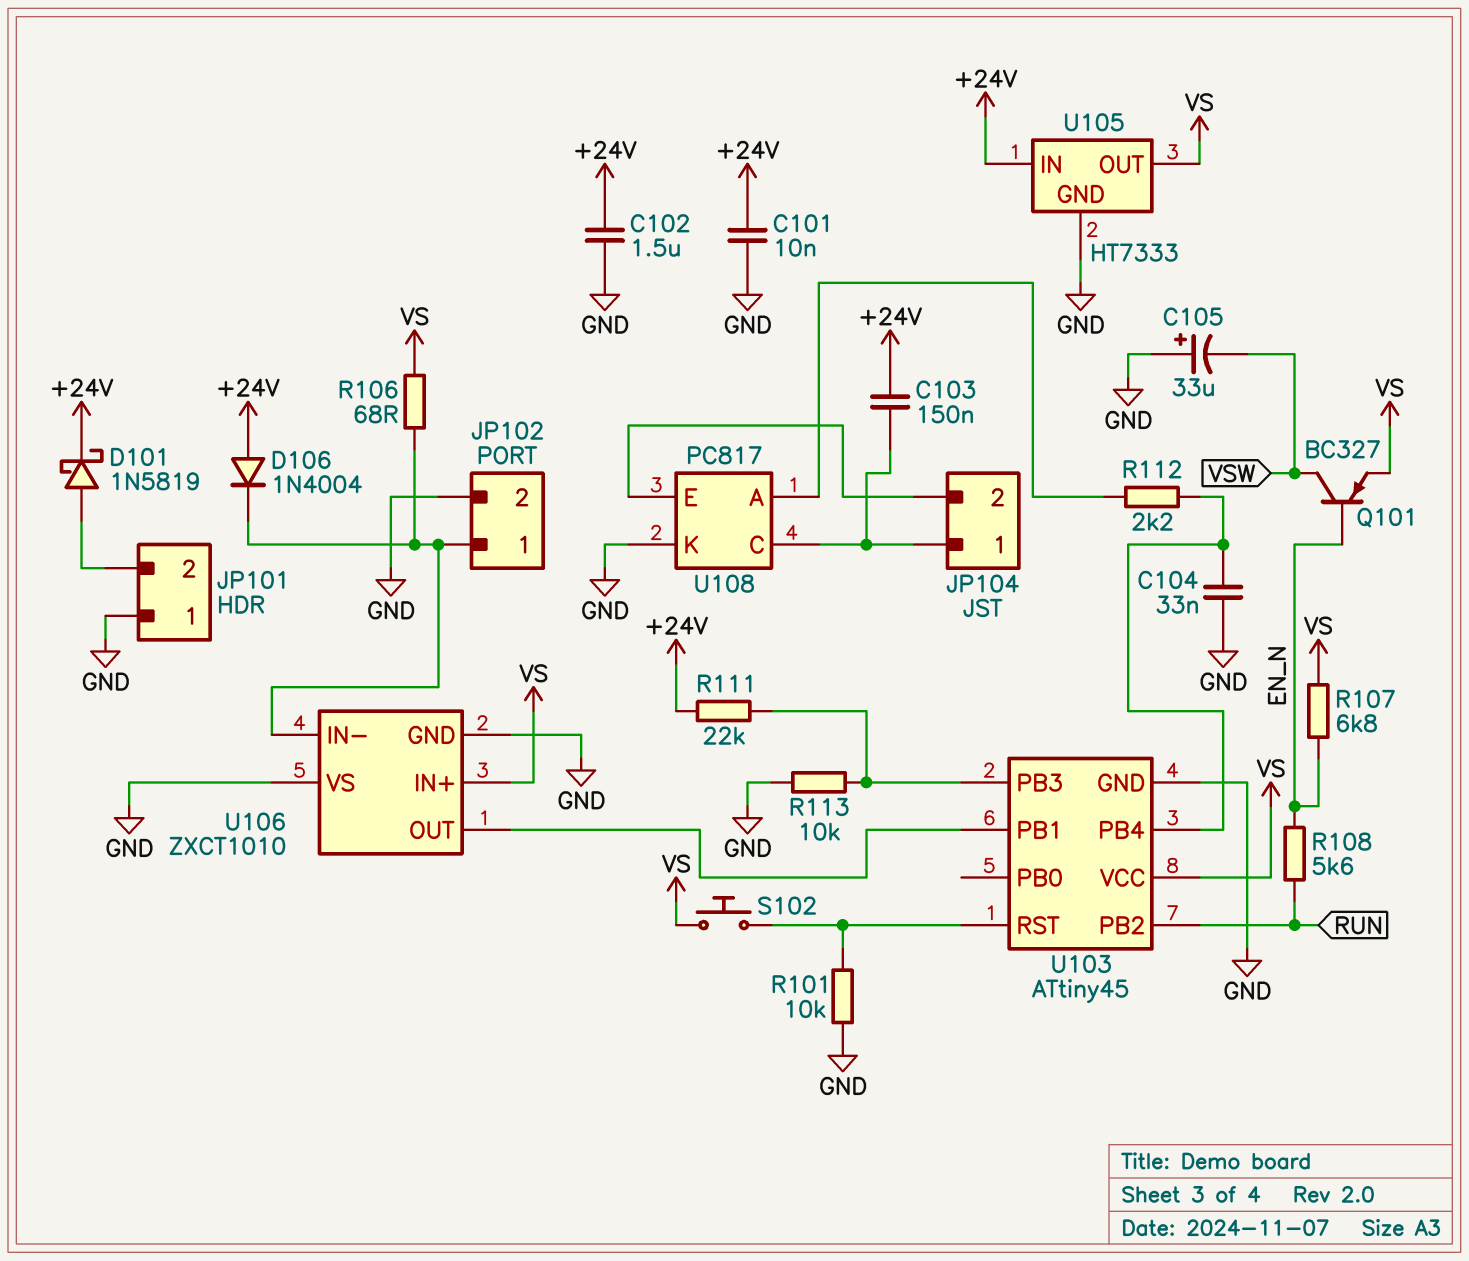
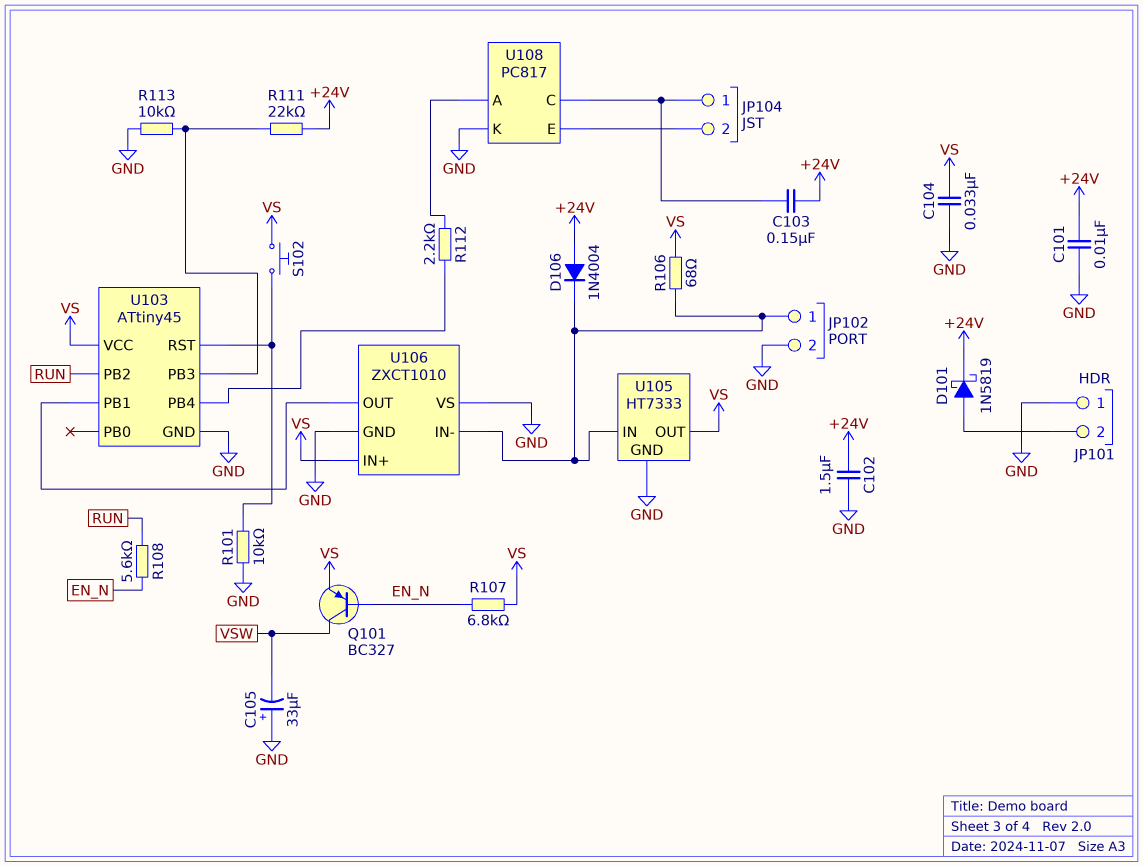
C104: 33nF (GND, U103/PB4) -> 33nF (GND, VS)
U105 pin IN: +24V -> JP102/1

